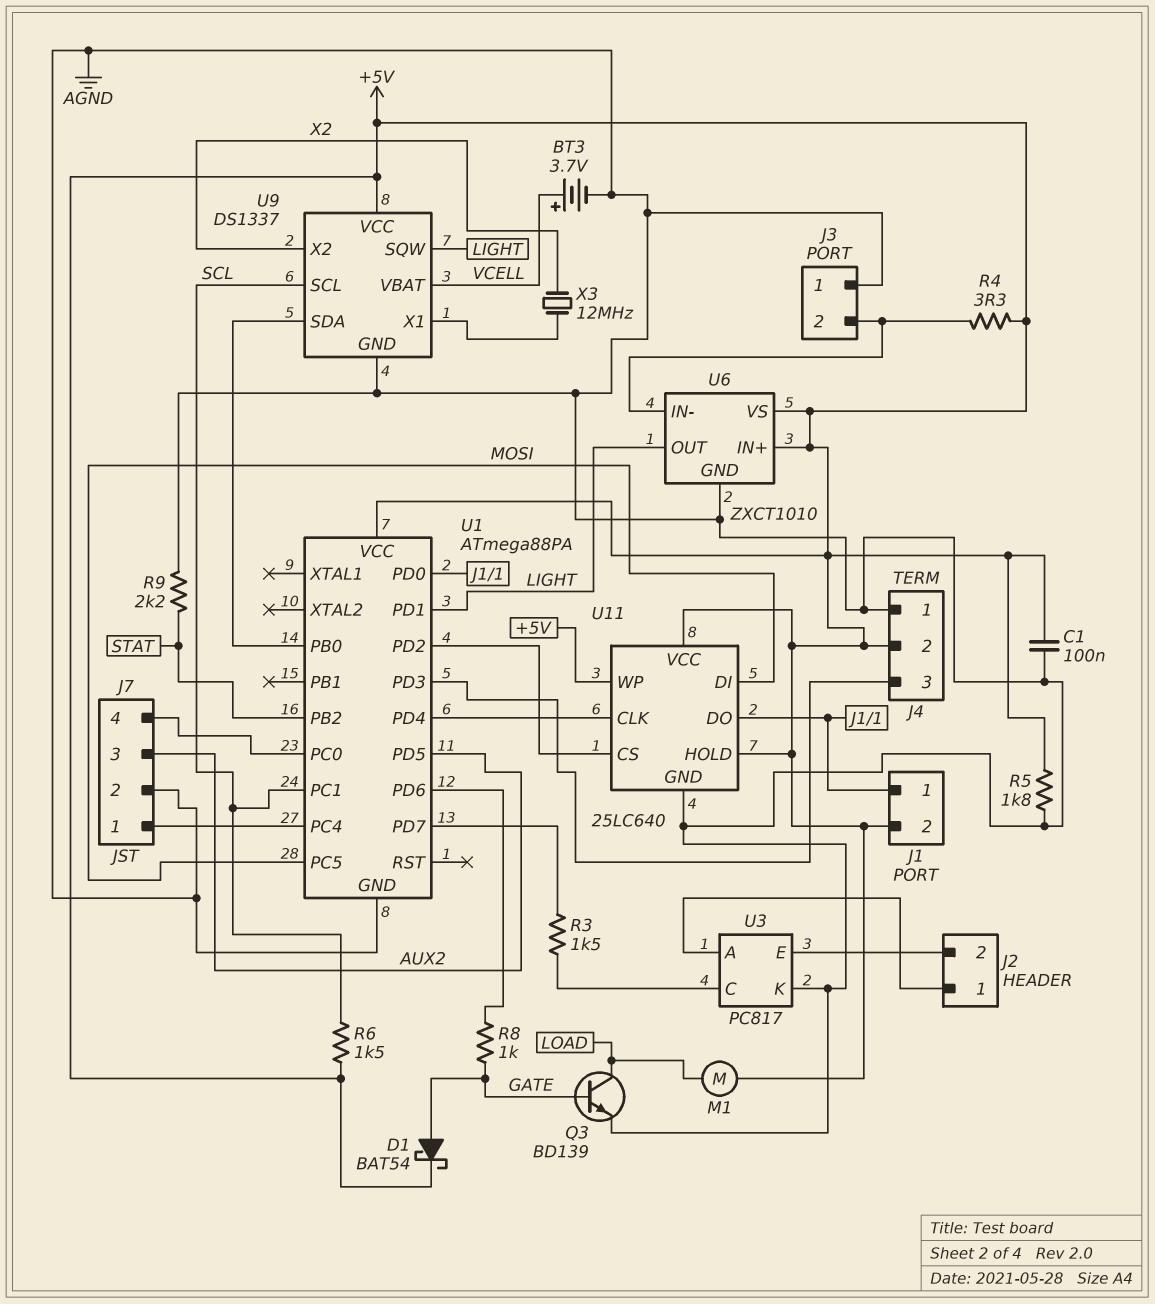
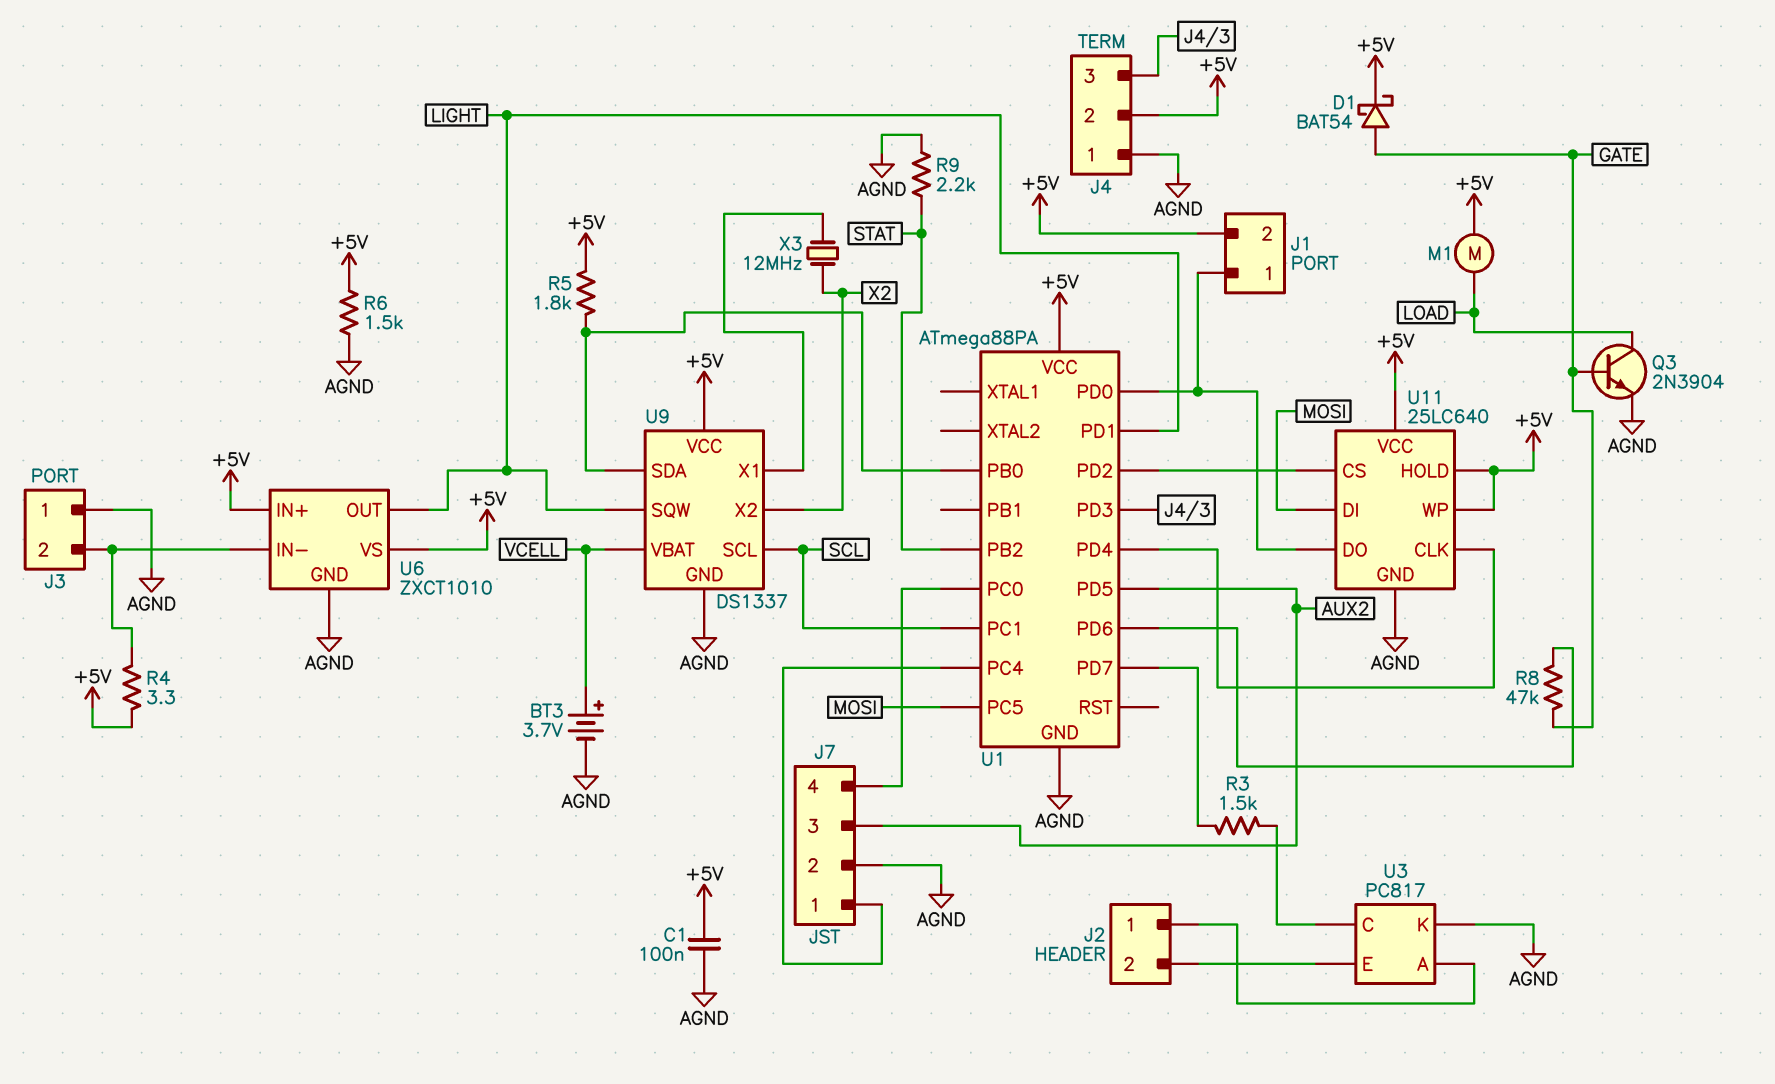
Q3: NPN BD139 (B GATE, C LOAD, E AGND) -> NPN 2N3904 (B GATE, C LOAD, E AGND)
R5: 1.8k (+5V, AGND) -> 1.8k (+5V, U1/PB0)
R6: 1.5k (+5V, SCL) -> 1.5k (+5V, AGND)
R8: 1k (GATE, U1/PD6) -> 47k (GATE, U1/PD6)

